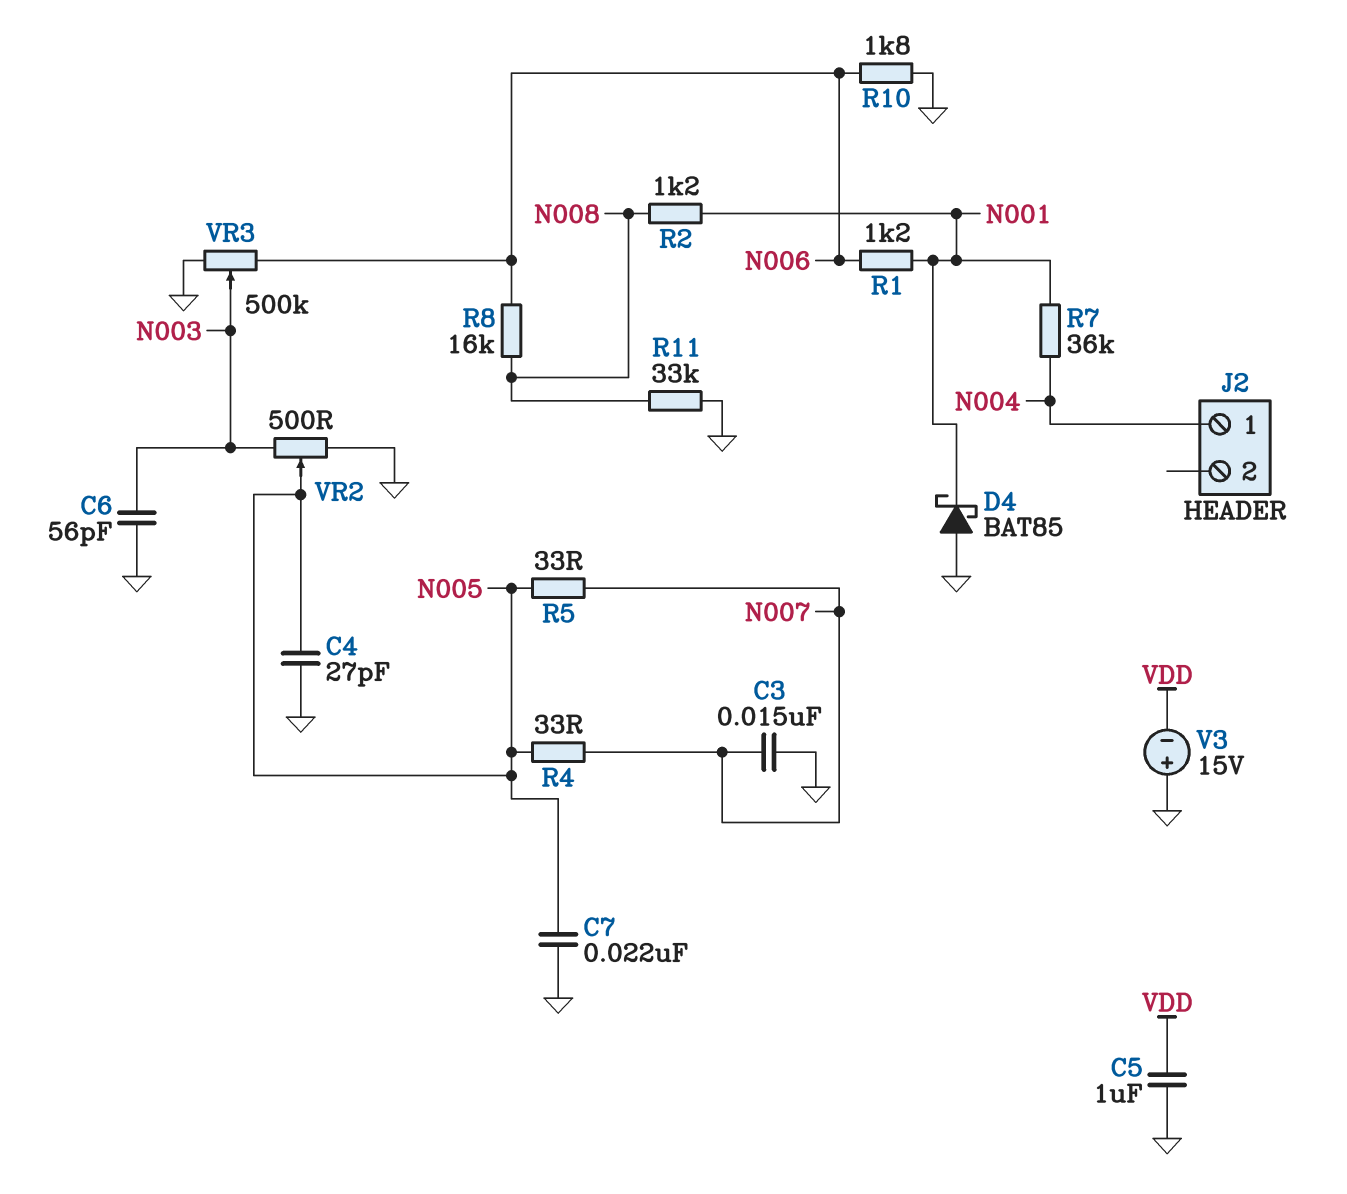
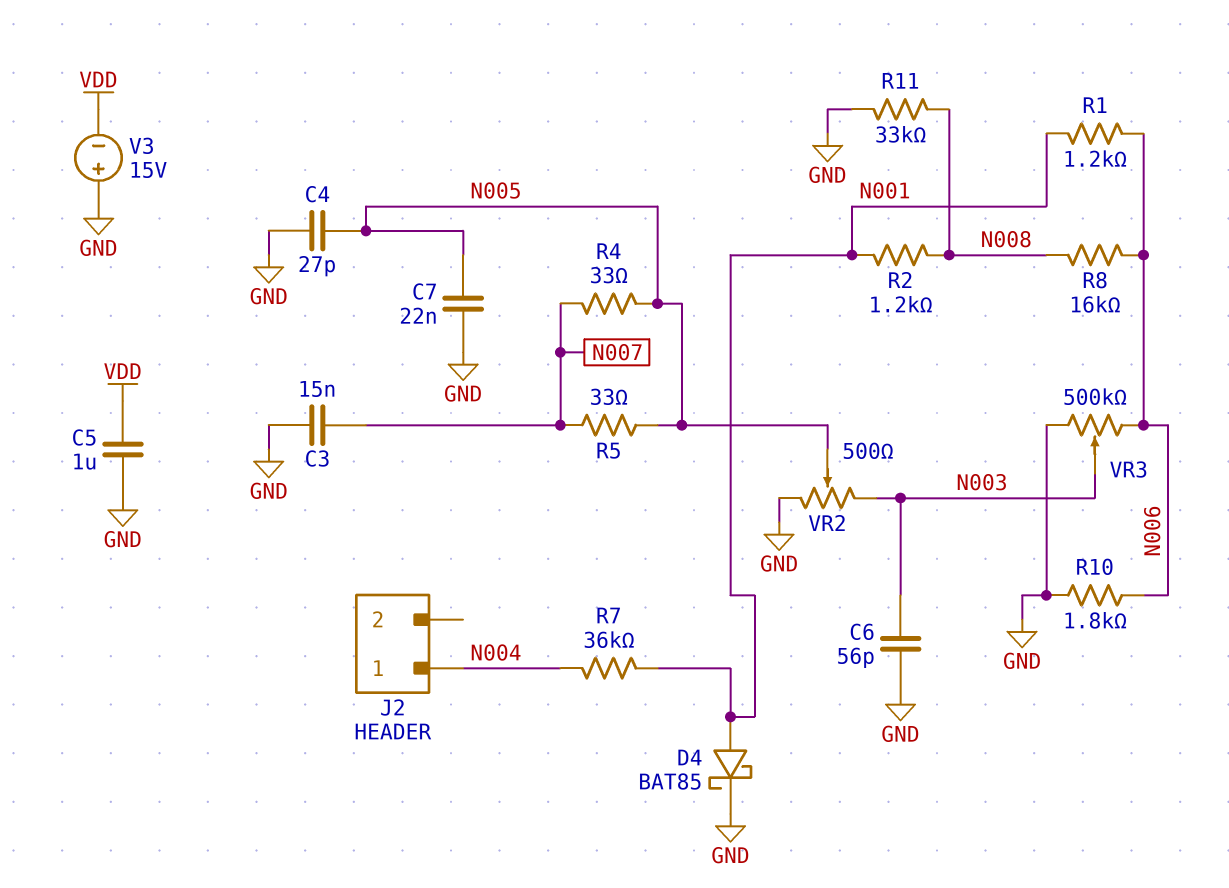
D4: schottky BAT85 (A GND, K N001) -> schottky BAT85 (A N001, K GND)

